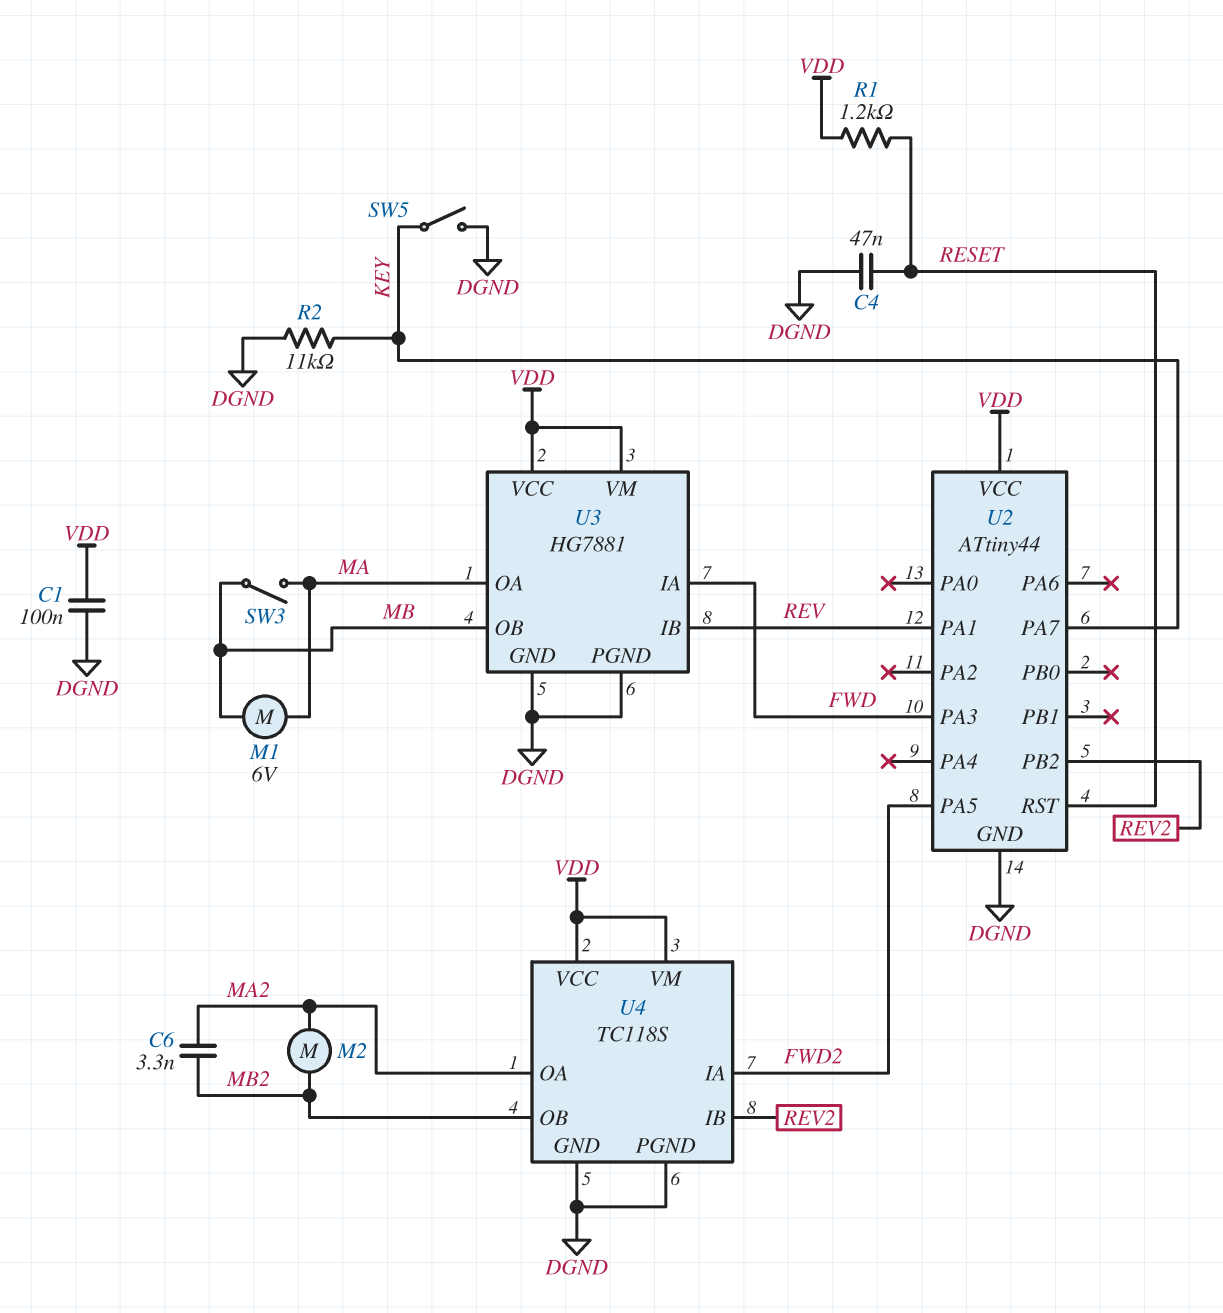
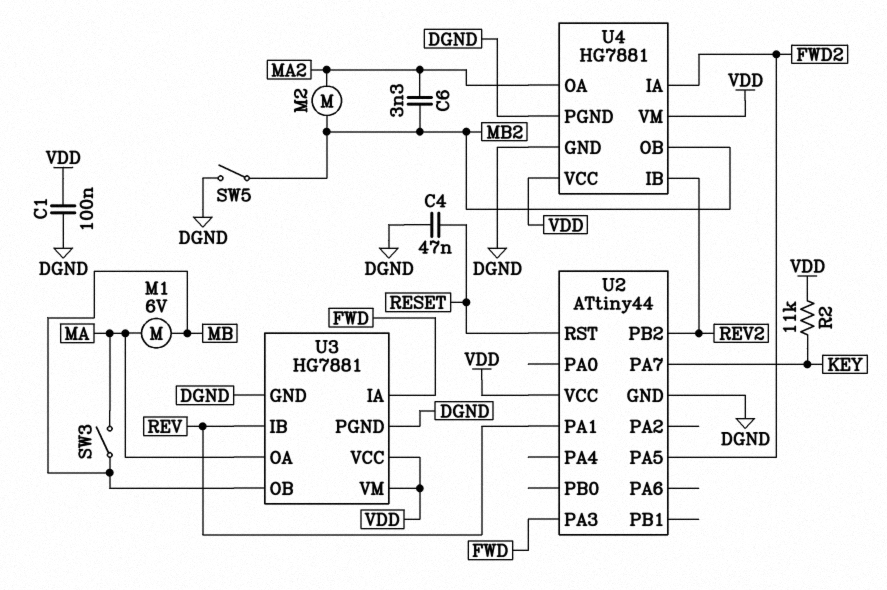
R1: 1.2k (RESET, VDD) -> none
R2: 11k (DGND, KEY) -> 11k (KEY, VDD)
SW5: switch (DGND, KEY) -> switch (DGND, MB2)
U4: TC118S -> HG7881

